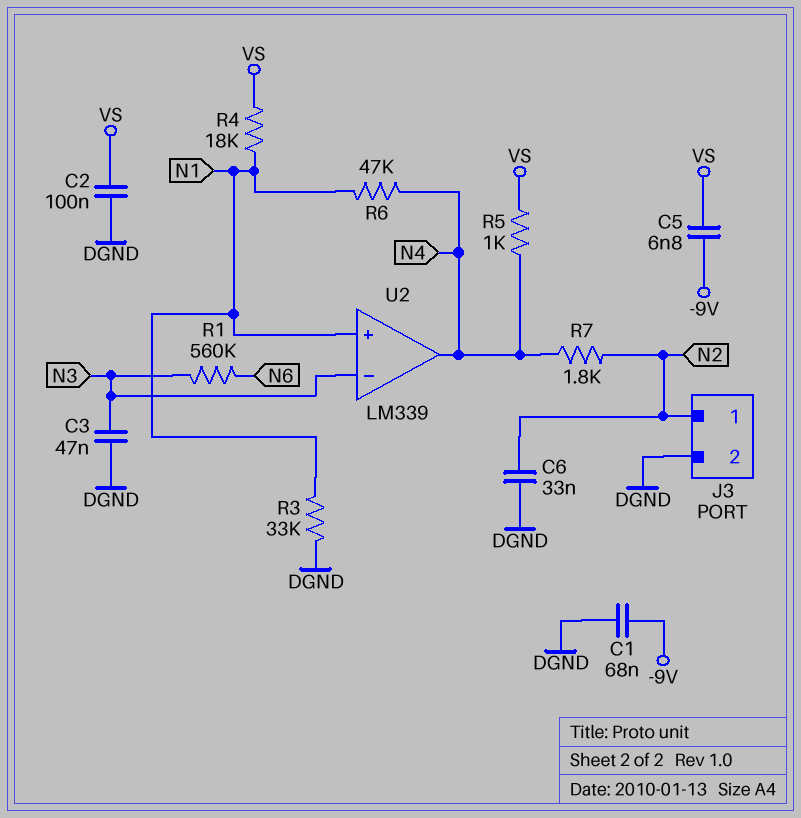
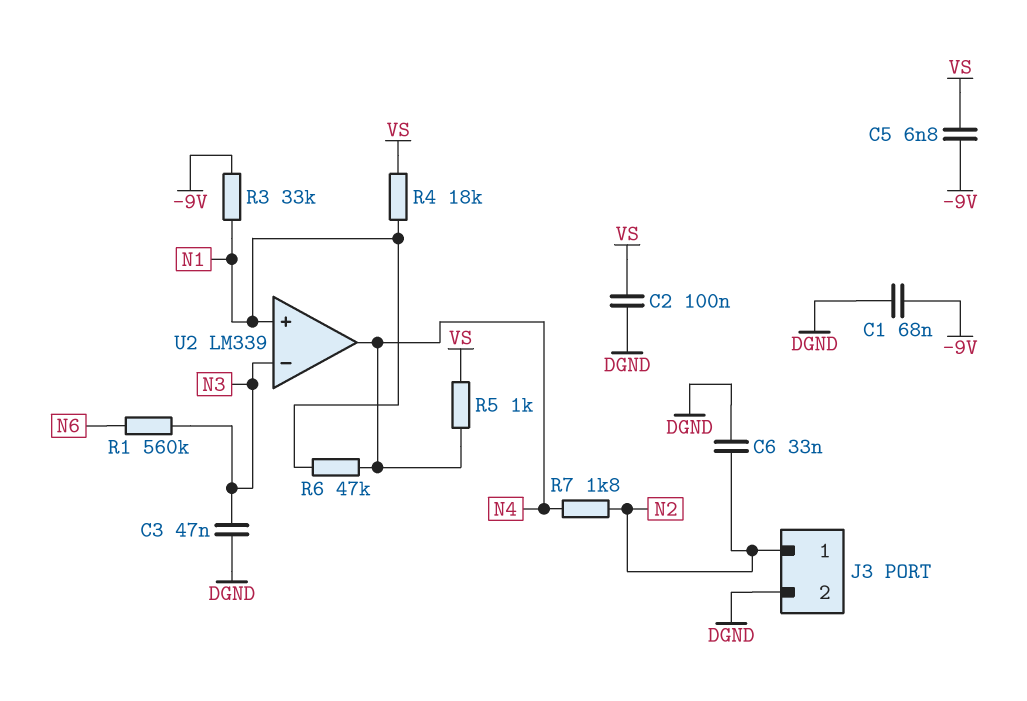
R3: 33k (DGND, N1) -> 33k (-9V, N1)

